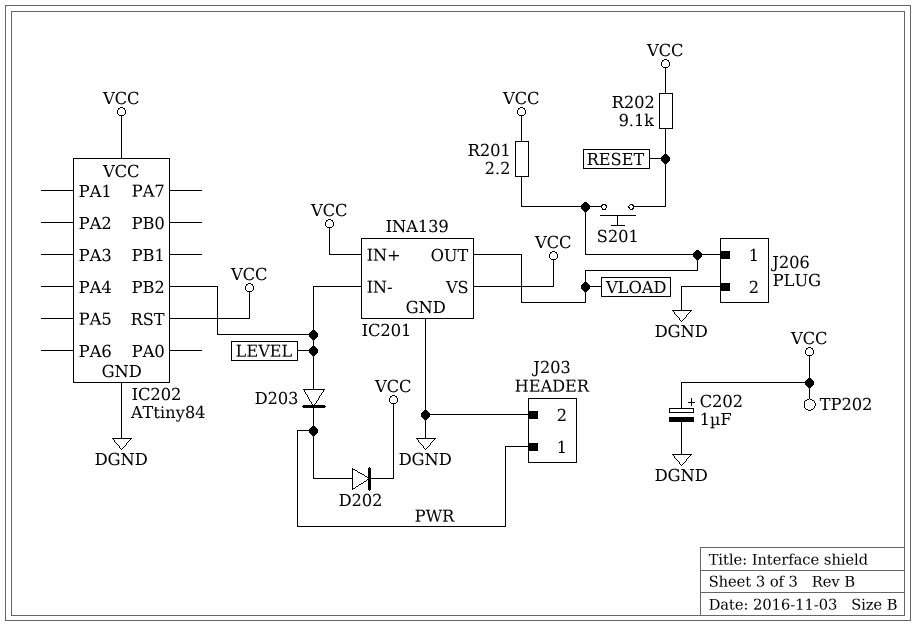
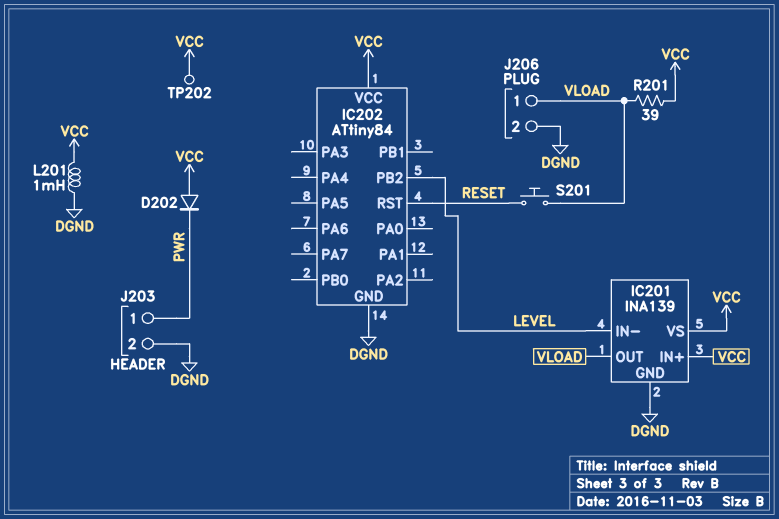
C202: 1uF (plus VCC, minus DGND) -> none
D202: diode (A PWR, K VCC) -> diode (A VCC, K PWR)
D203: diode (A LEVEL, K PWR) -> none
IC202 pin RST: VCC -> RESET
L201: none -> 1mH (DGND, VCC)
R201: 2.2 (VCC, VLOAD) -> 39 (VCC, VLOAD)
R202: 9.1k (RESET, VCC) -> none

